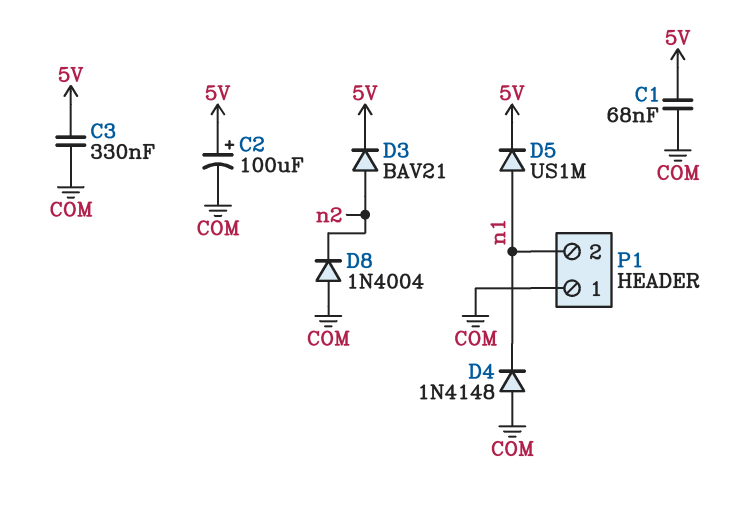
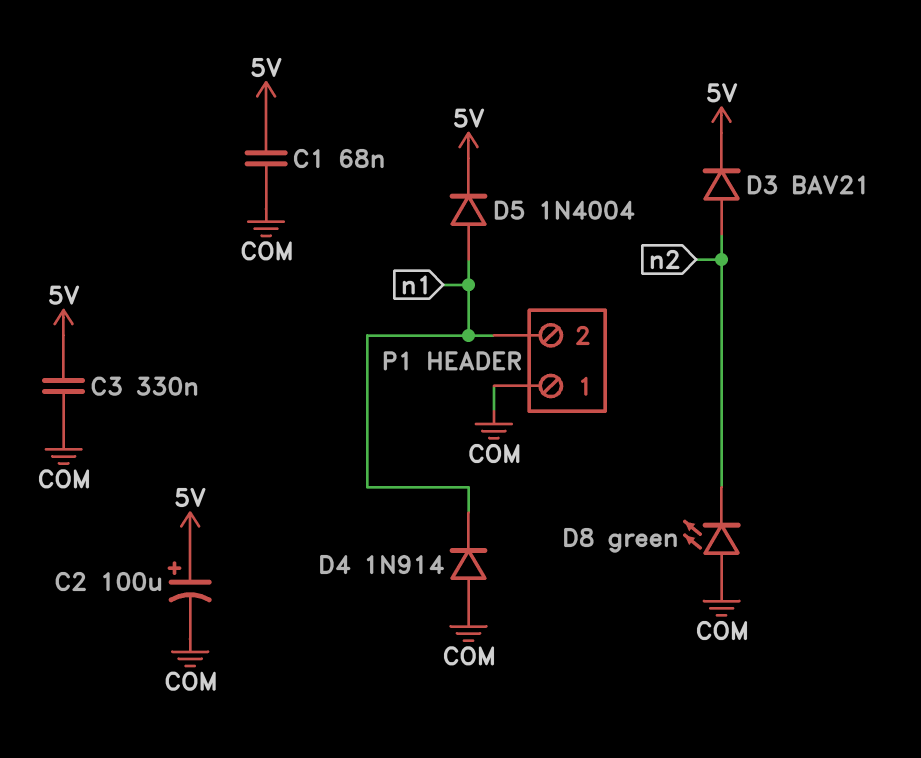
D4: diode 1N4148 (A COM, K n1) -> diode 1N914 (A COM, K n1)
D5: diode US1M (A n1, K 5V) -> diode 1N4004 (A n1, K 5V)
D8: diode 1N4004 (A COM, K n2) -> LED green (A COM, K n2)

